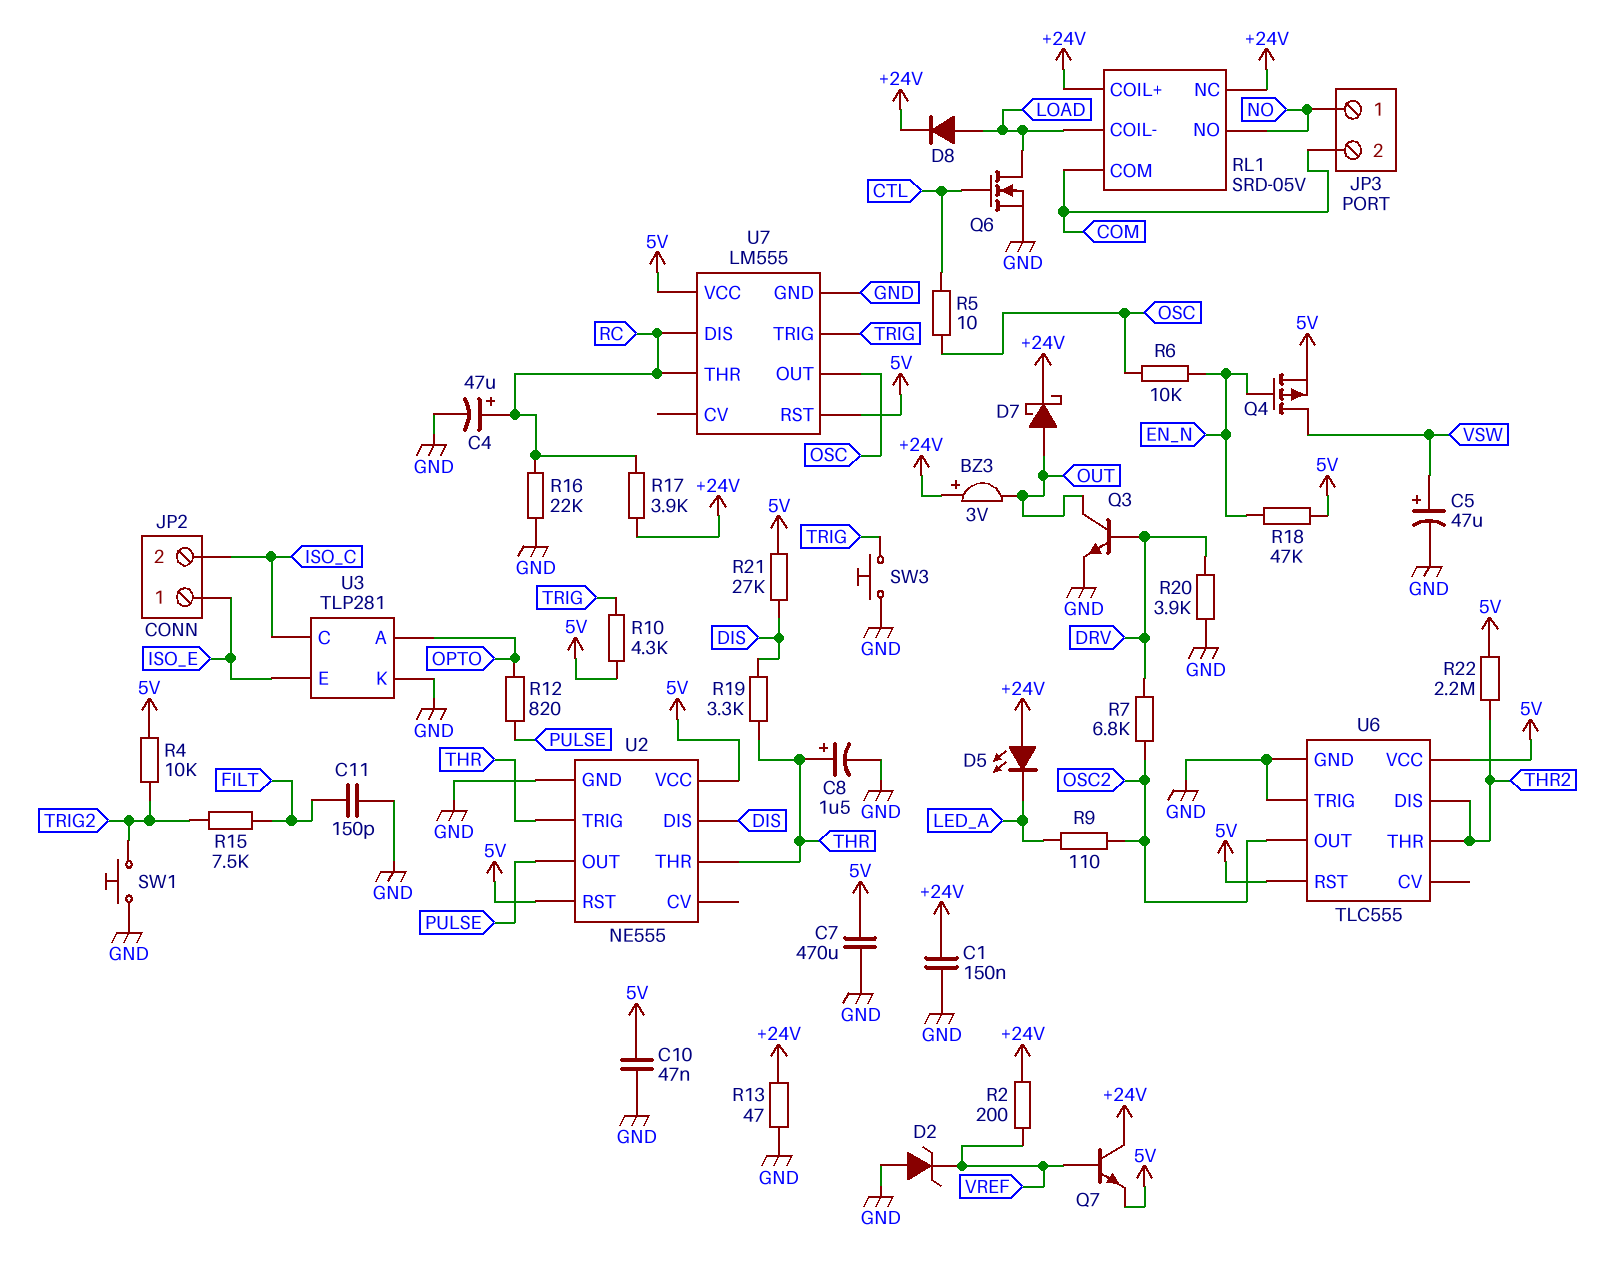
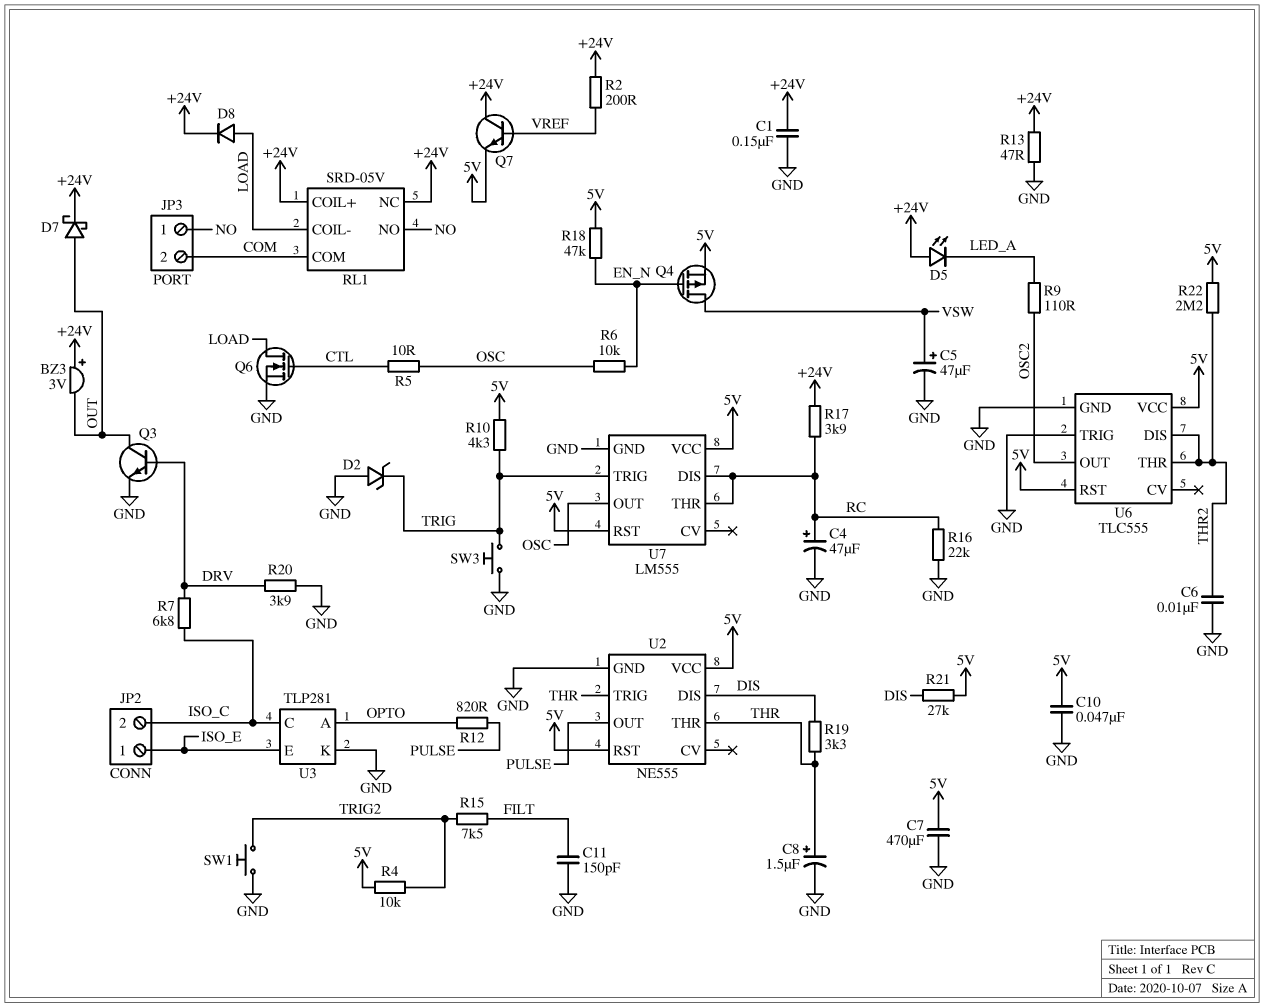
C6: none -> 10nF (GND, THR2)
D2: zener (A GND, K VREF) -> zener (A GND, K TRIG)
R7: 6.8k (DRV, OSC2) -> 6.8k (DRV, ISO_C)

